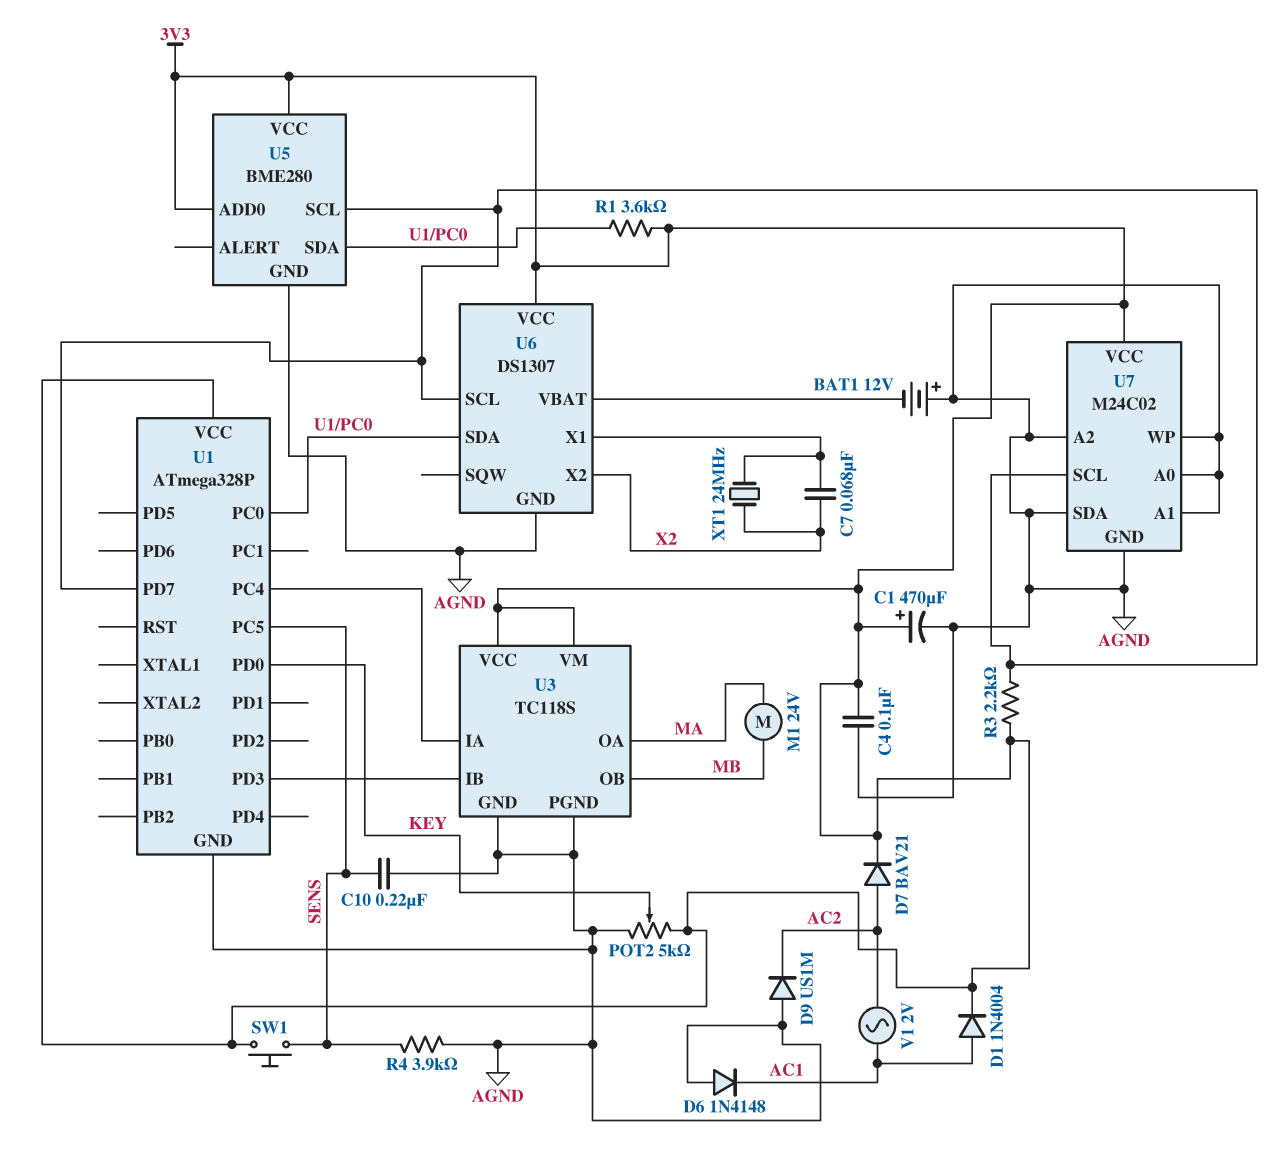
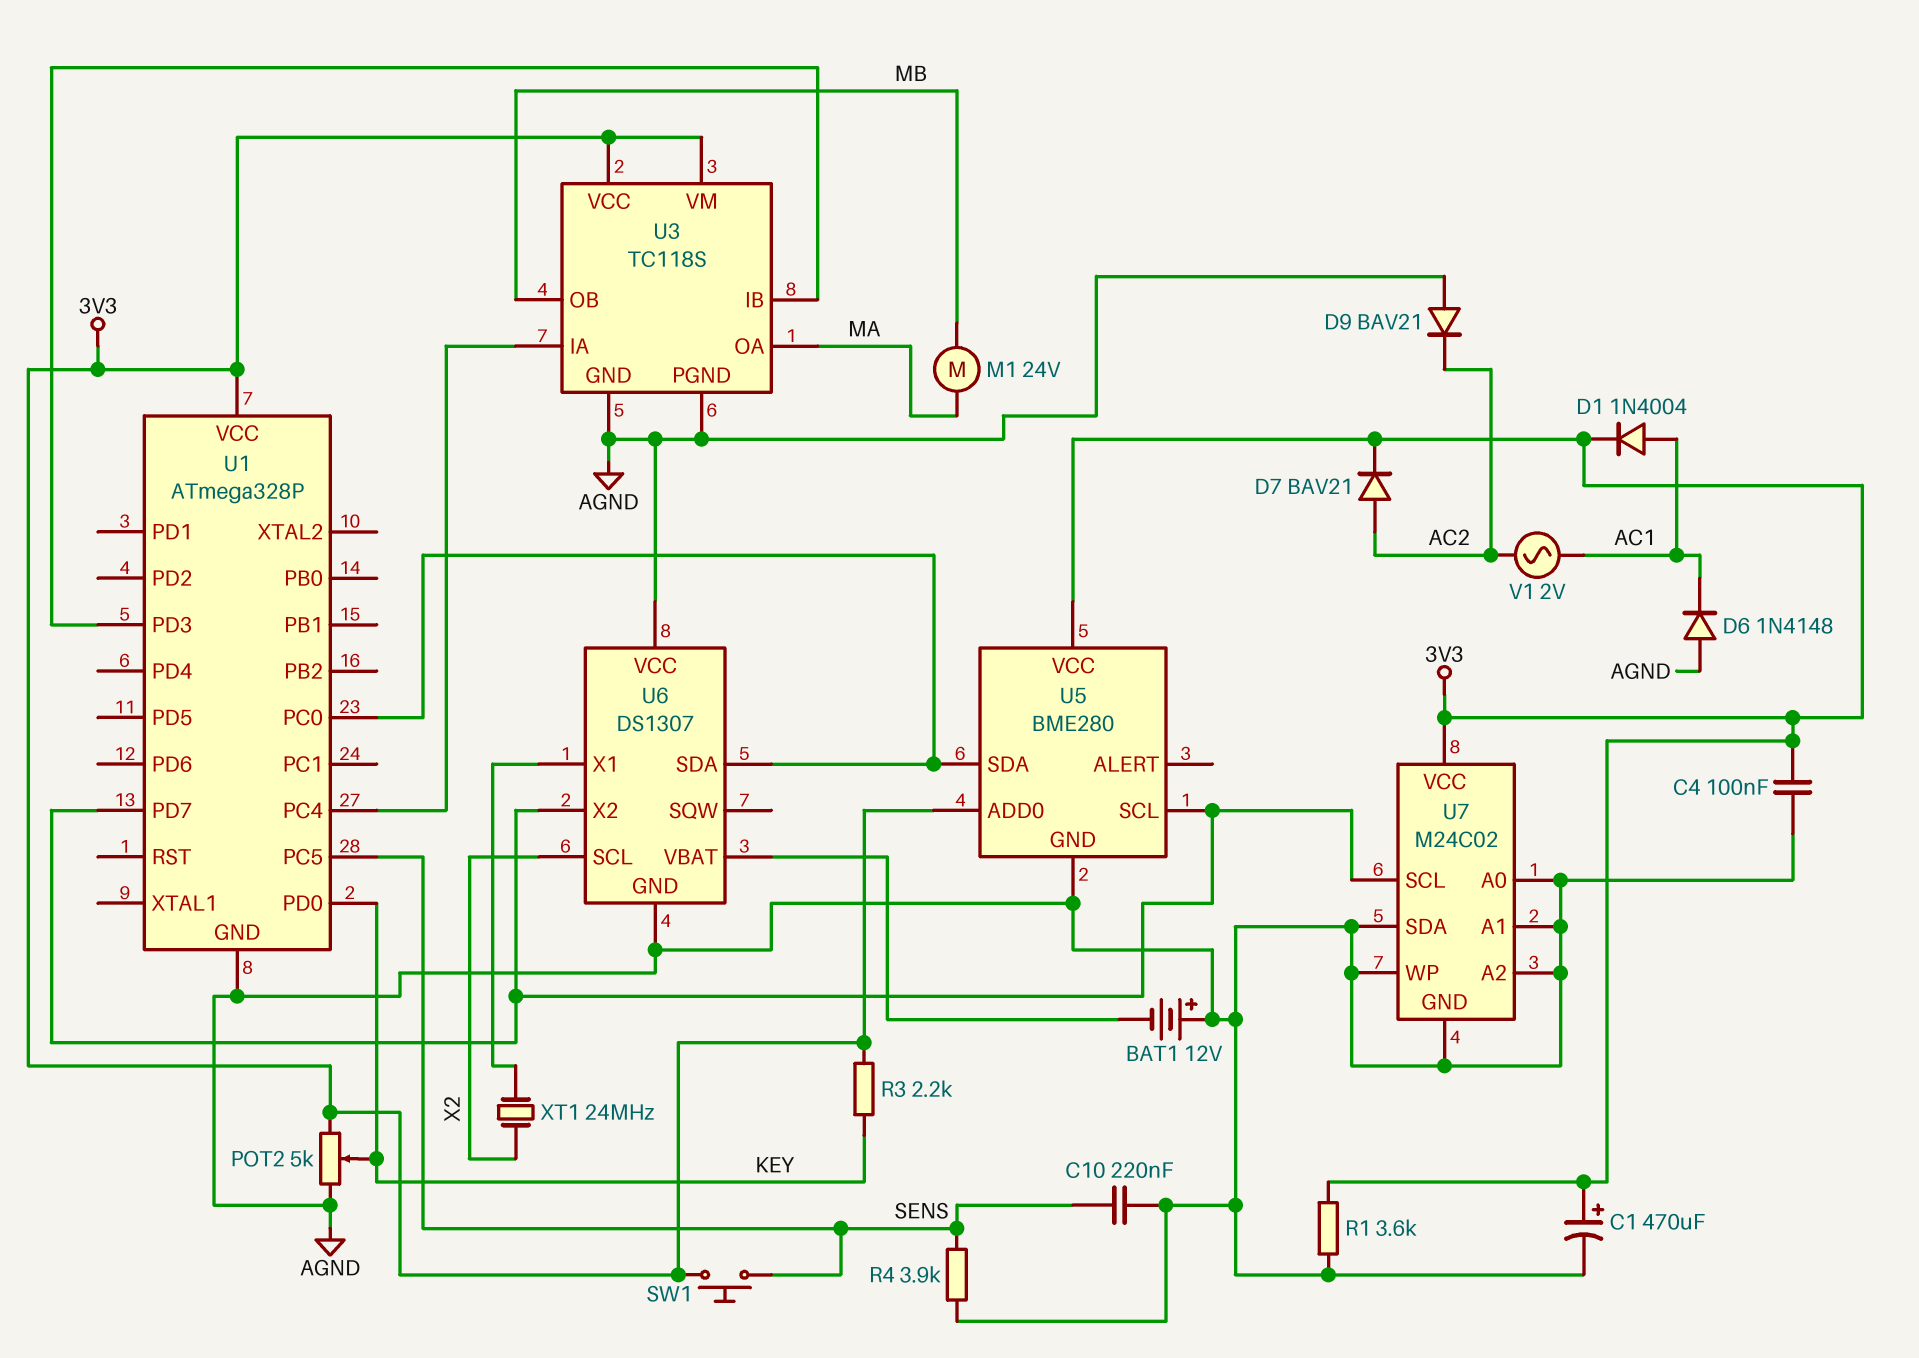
C7: 68nF (U6/X1, X2) -> none
D9: diode US1M (A AGND, K AC2) -> diode BAV21 (A AGND, K AC2)
R1: 3.6k (3V3, U1/PC0) -> 3.6k (3V3, AGND)
R3: 2.2k (3V3, U1/PD7) -> 2.2k (3V3, KEY)
U6 pin SCL: U1/PD7 -> X2
U6 pin VCC: 3V3 -> AGND
U6 pin X2: X2 -> U1/PD7

